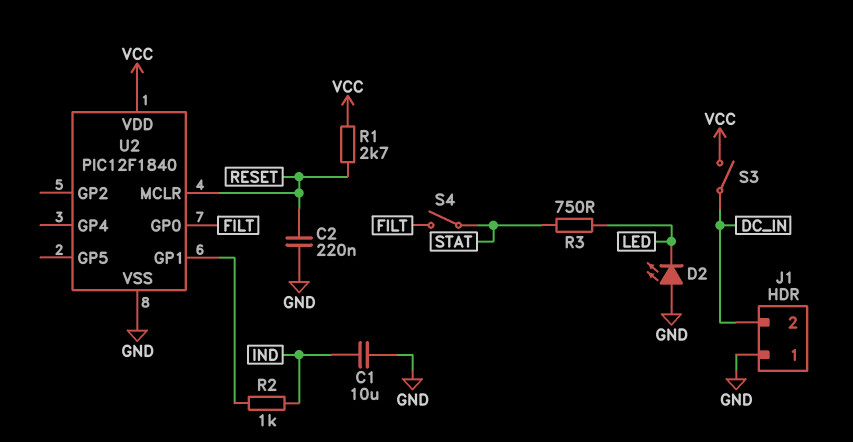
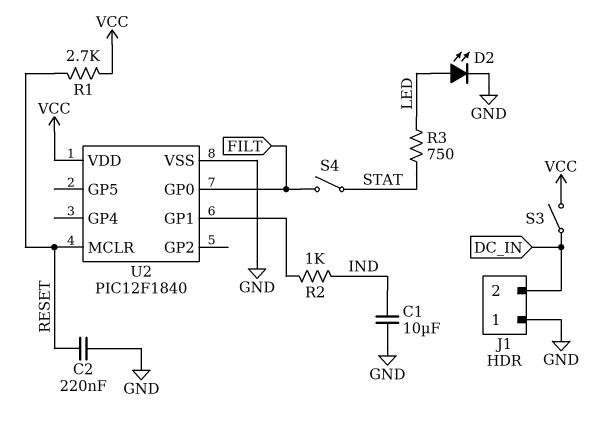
D2: LED (A GND, K LED) -> LED (A LED, K GND)

